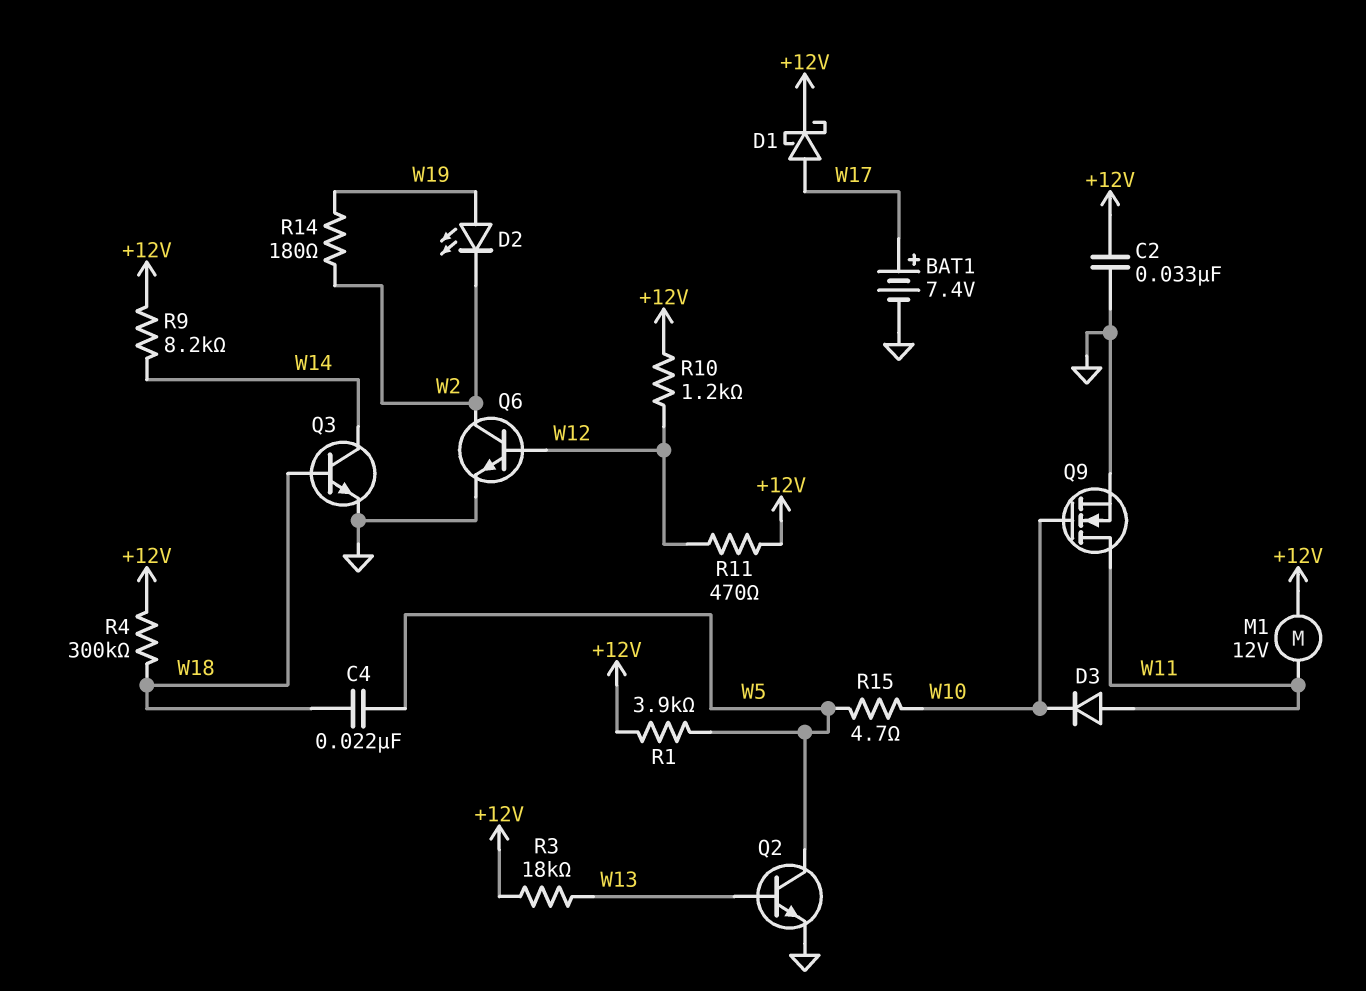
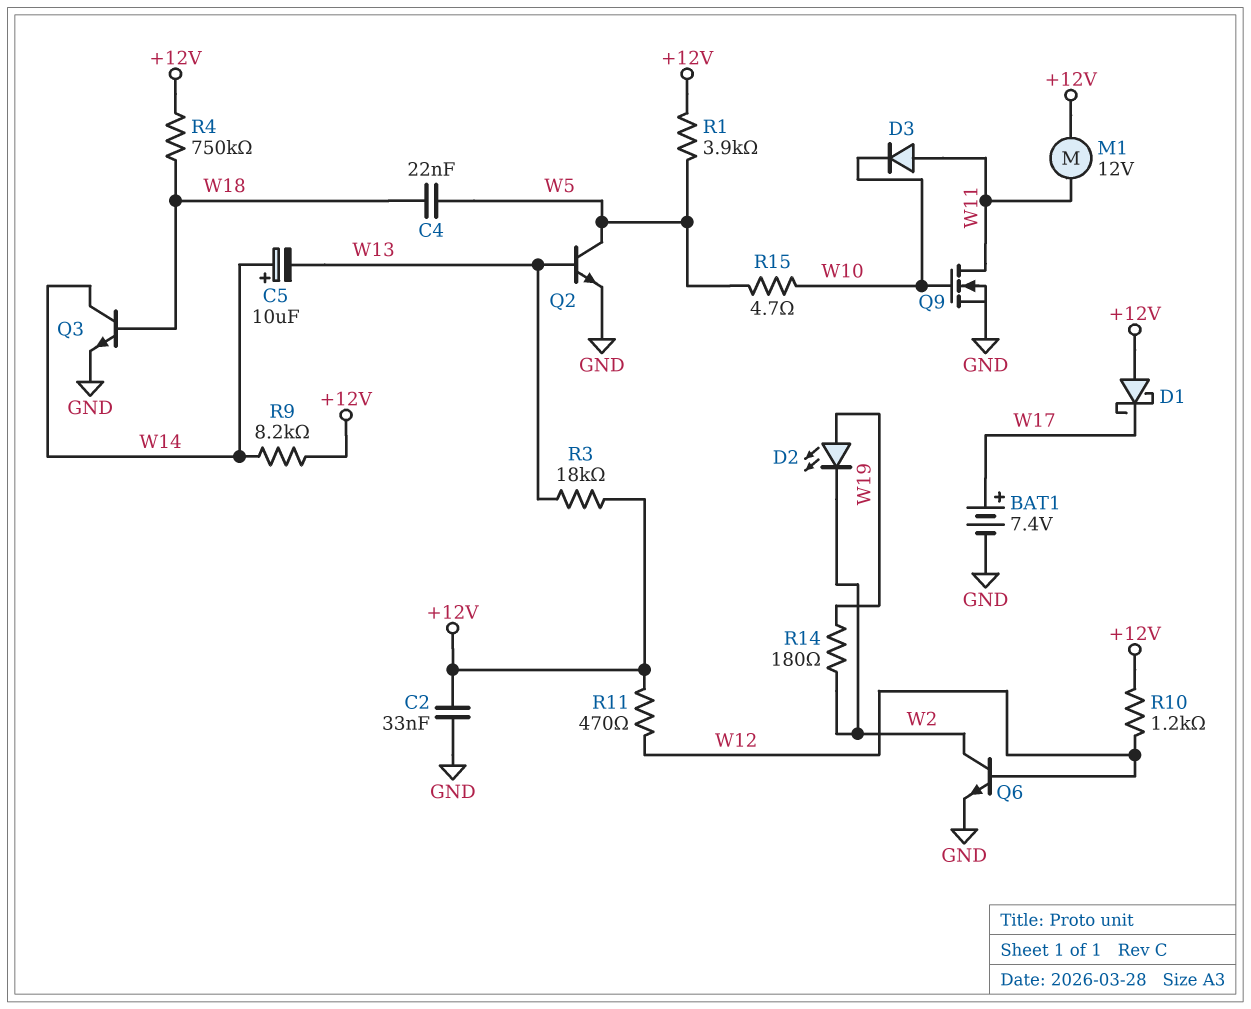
C5: none -> 10uF (plus W14, minus W13)
D1: schottky (A W17, K +12V) -> schottky (A +12V, K W17)
R4: 300k (+12V, W18) -> 750k (+12V, W18)

